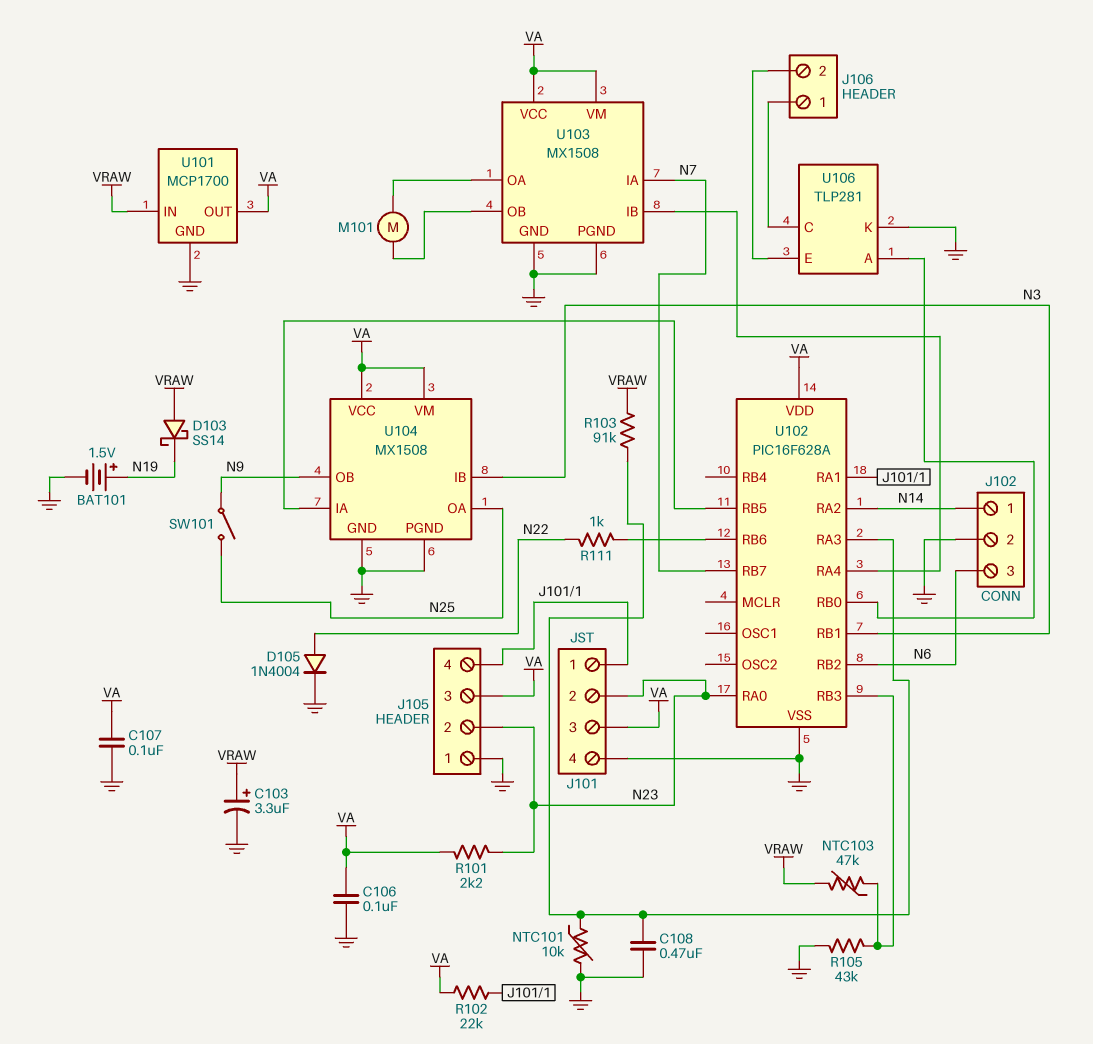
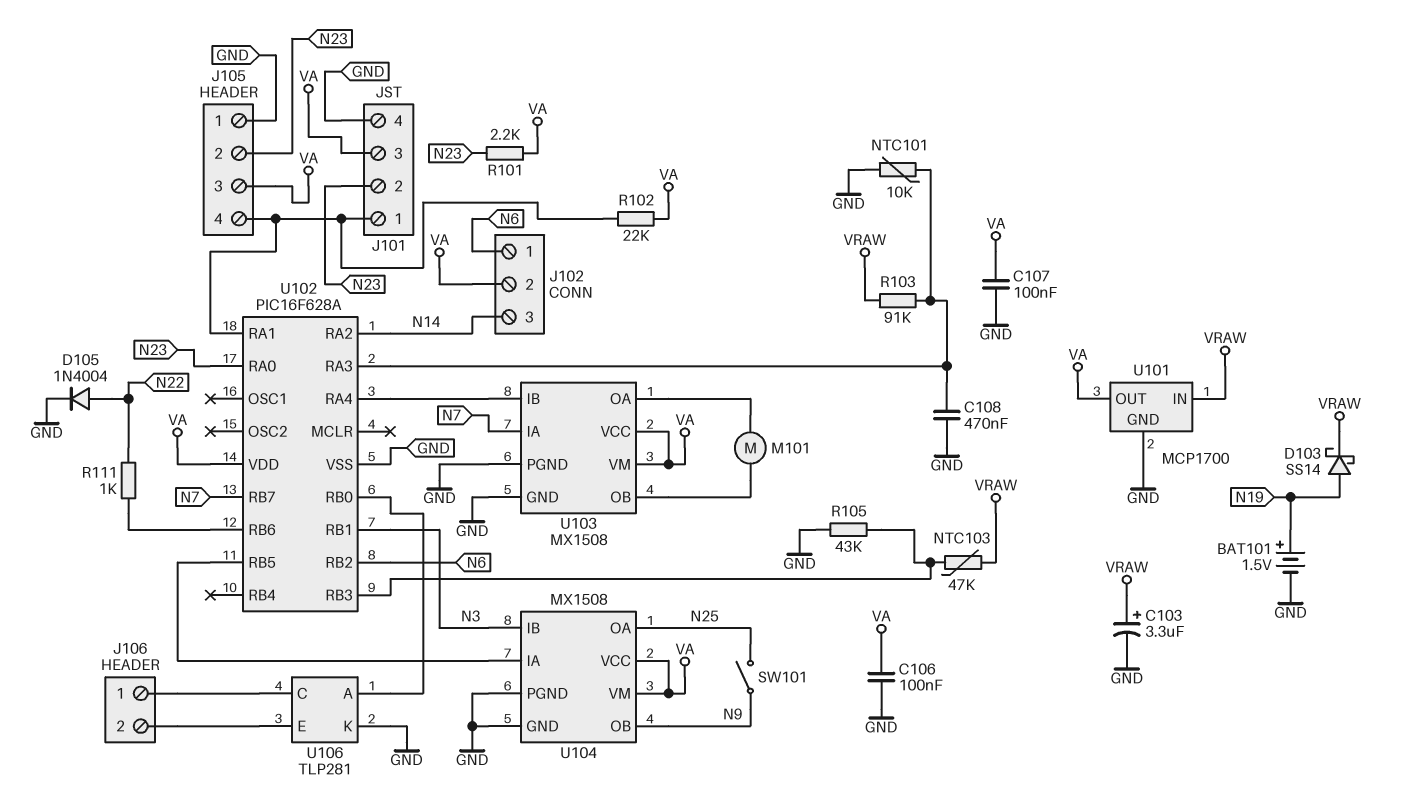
D103: schottky SS14 (A VRAW, K N19) -> schottky SS14 (A N19, K VRAW)
J102 pin 1: N14 -> N6
J102 pin 2: GND -> VA
J102 pin 3: N6 -> N14

